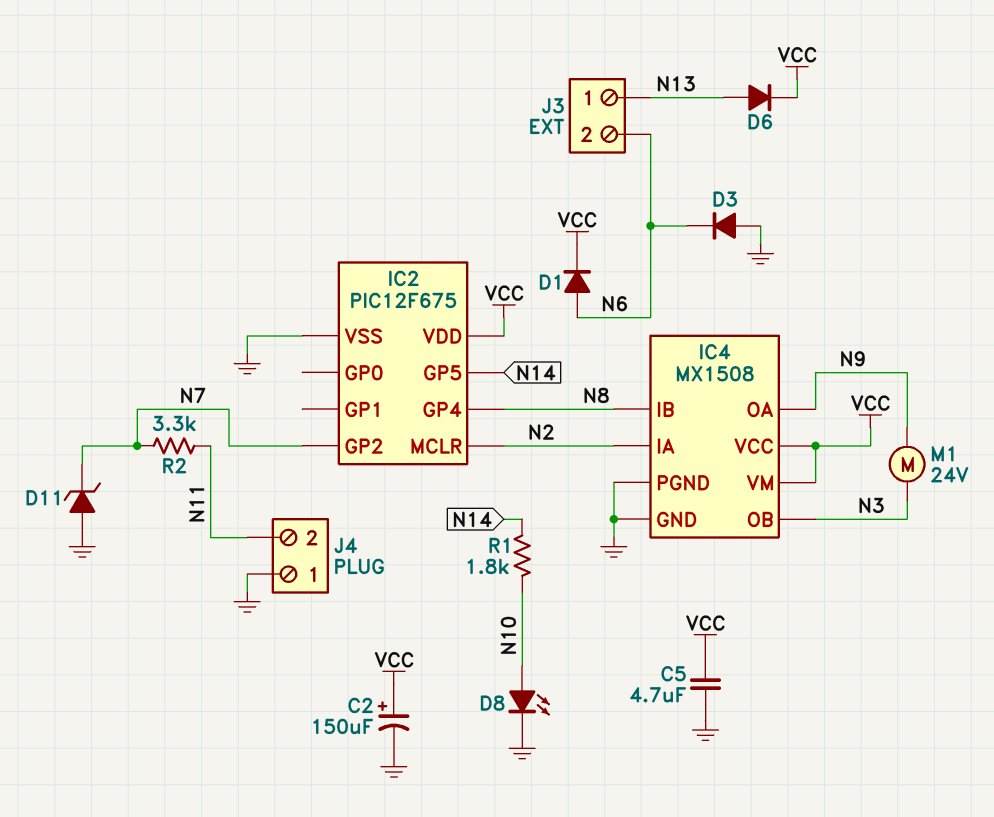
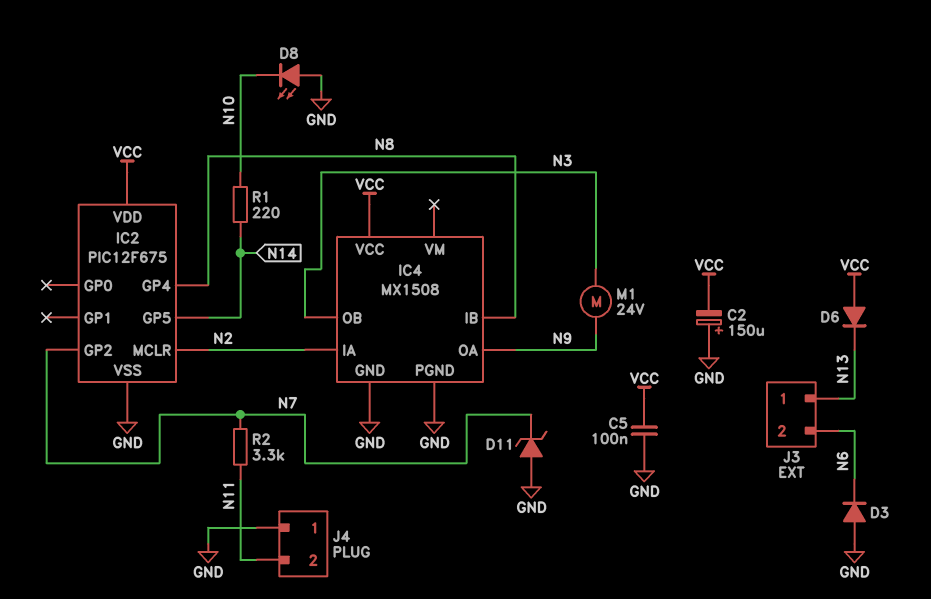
C2: 150uF (plus VCC, minus GND) -> 150uF (plus GND, minus VCC)
C5: 4.7uF (GND, VCC) -> 100nF (GND, VCC)
D1: diode (A N6, K VCC) -> none
D6: diode (A N13, K VCC) -> diode (A VCC, K N13)
D8: LED (A N10, K GND) -> LED (A GND, K N10)
IC4 pin VM: VCC -> none
R1: 1.8k (N10, N14) -> 220 (N10, N14)

